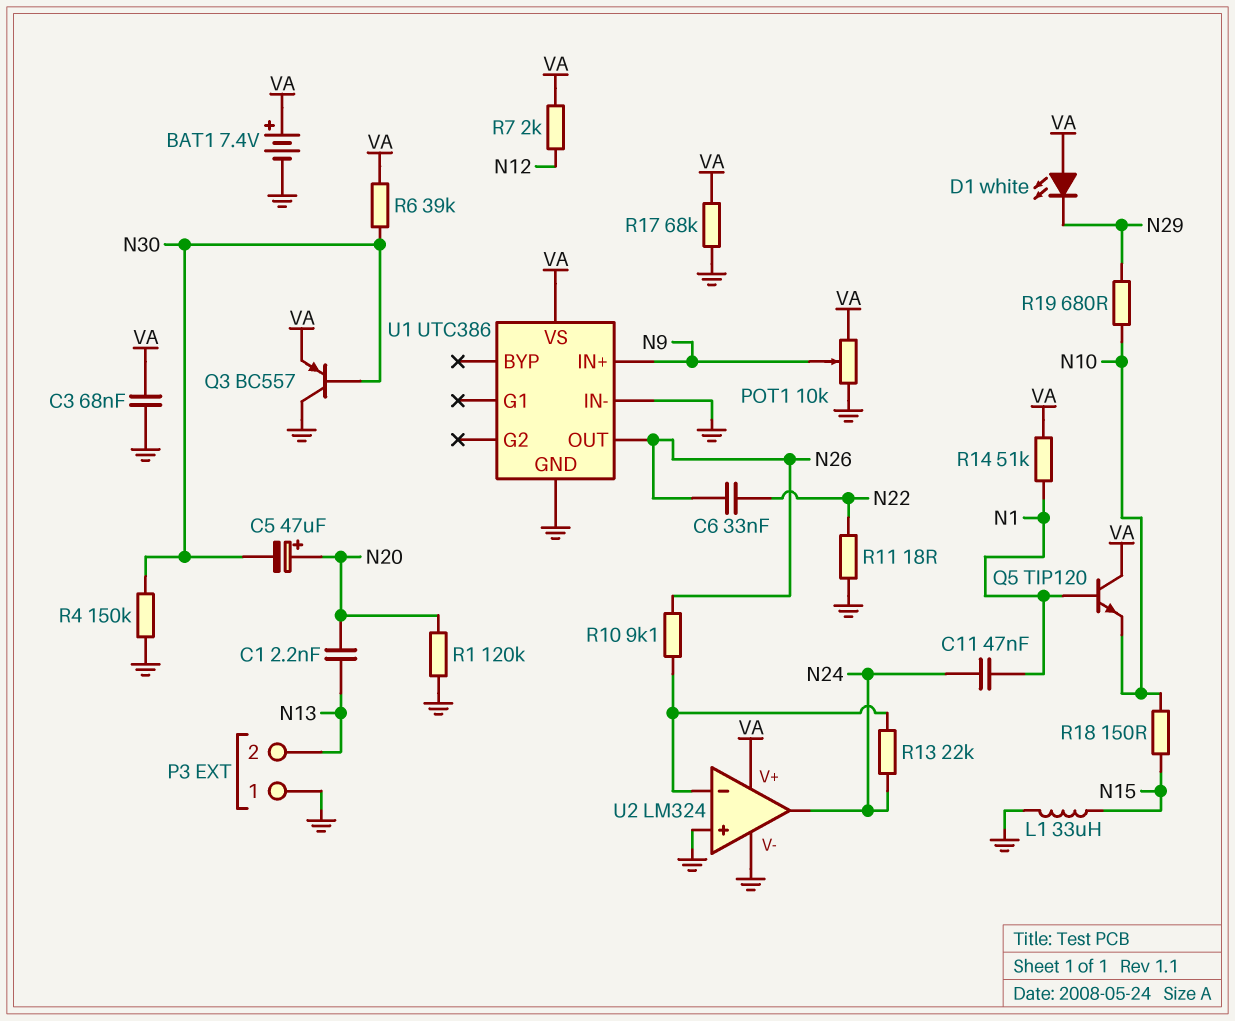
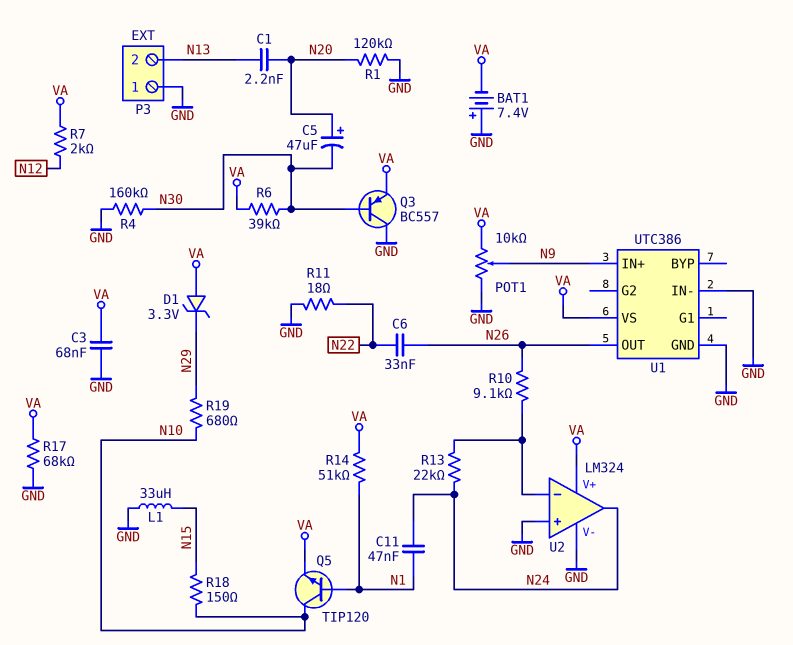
BAT1: 7.4V (plus VA, minus GND) -> 7.4V (plus GND, minus VA)
D1: LED white (A VA, K N29) -> zener 3.3V (A VA, K N29)
Q5: NPN TIP120 (B N1, C VA, E N10) -> NPN TIP120 (B N1, C N10, E VA)
R4: 150k (GND, N30) -> 160k (GND, N30)

